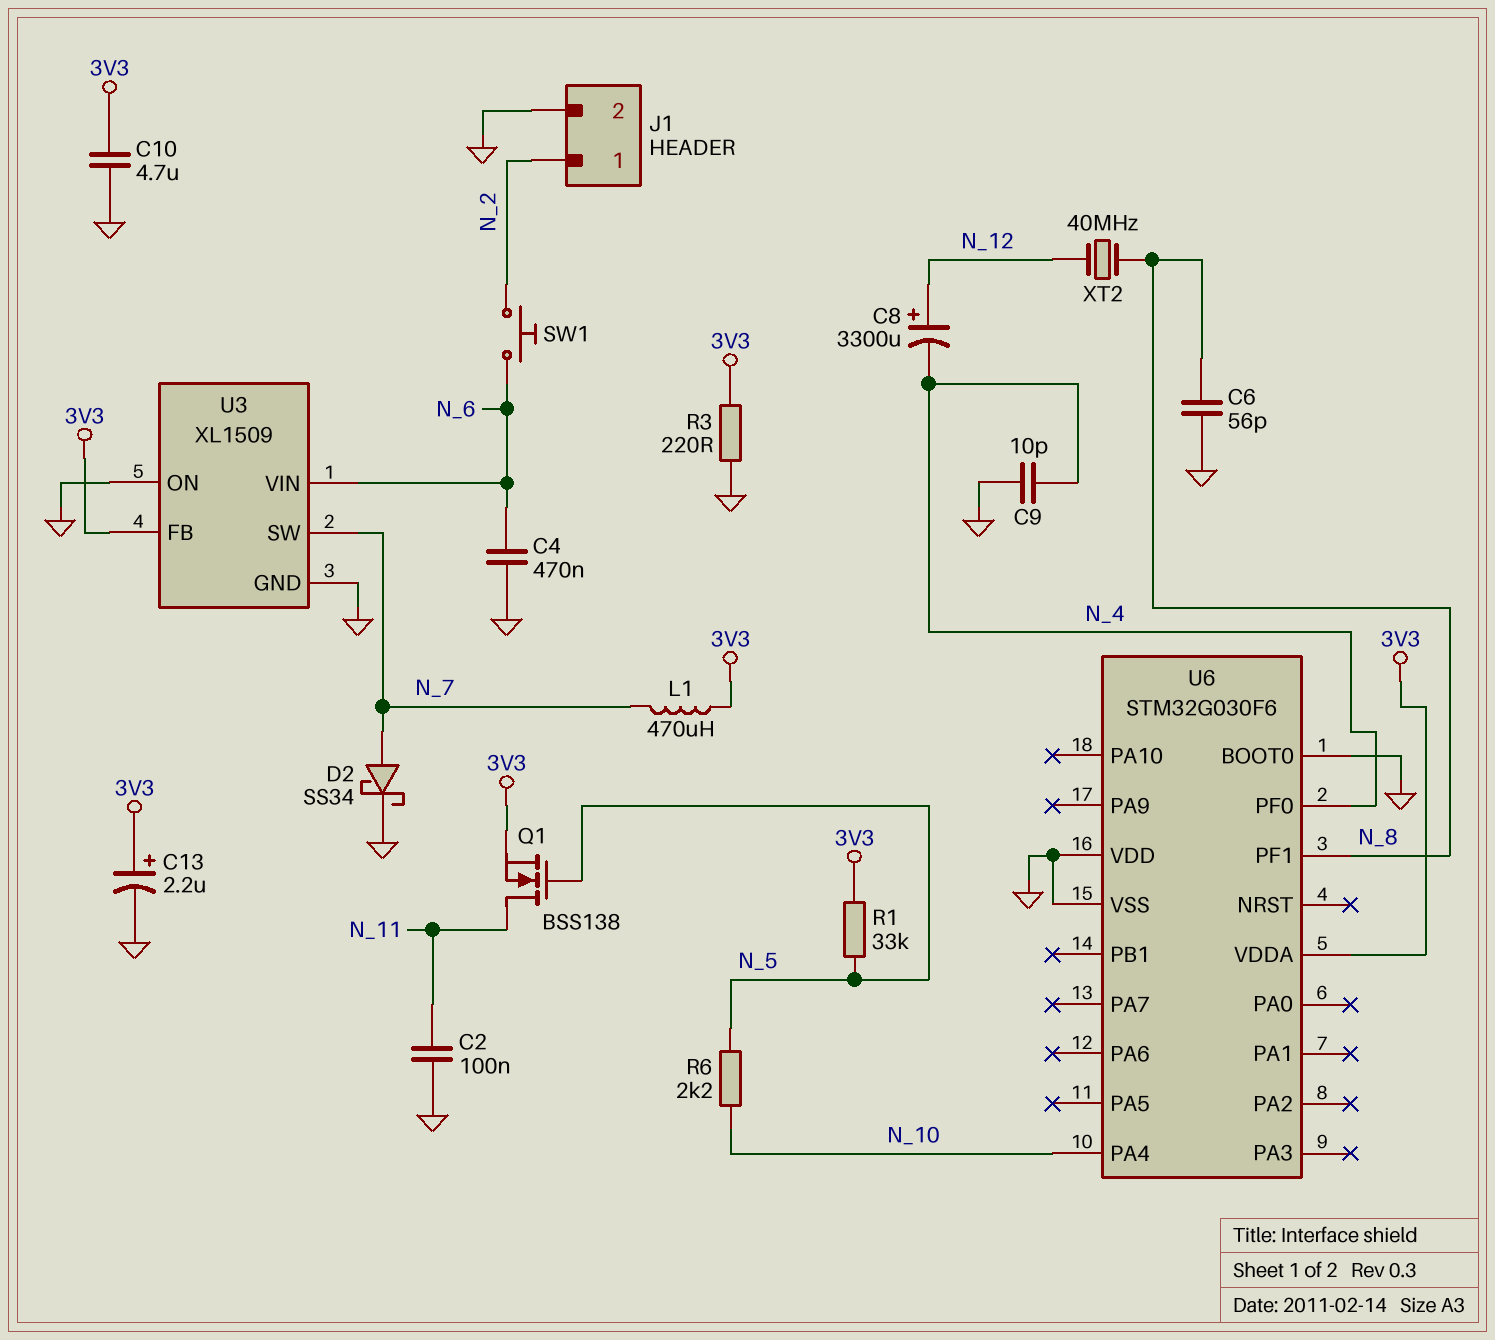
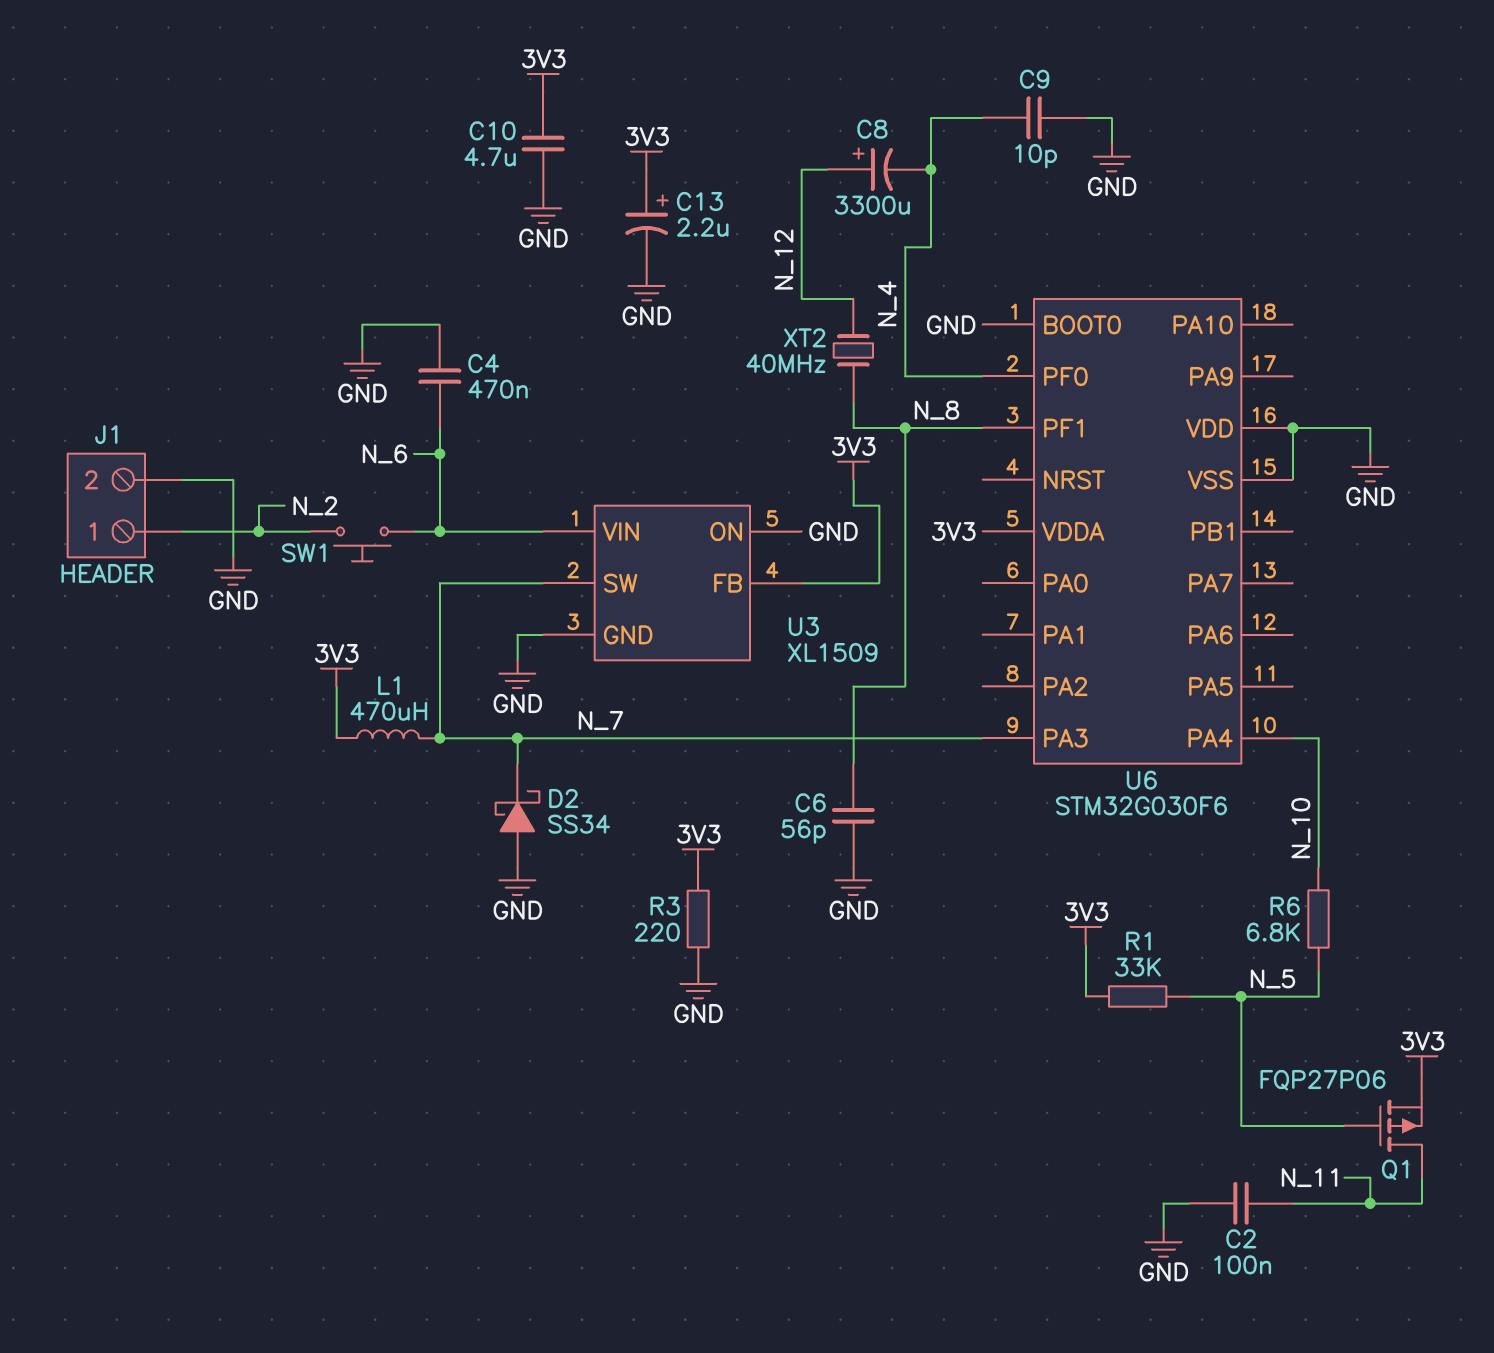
D2: schottky SS34 (A N_7, K GND) -> schottky SS34 (A GND, K N_7)
Q1: NMOS BSS138 (G N_5, D N_11, S 3V3) -> PMOS FQP27P06 (G N_5, D N_11, S 3V3)
R6: 2.2k (N_5, N_10) -> 6.8k (N_5, N_10)
U6 pin PA3: none -> N_7

